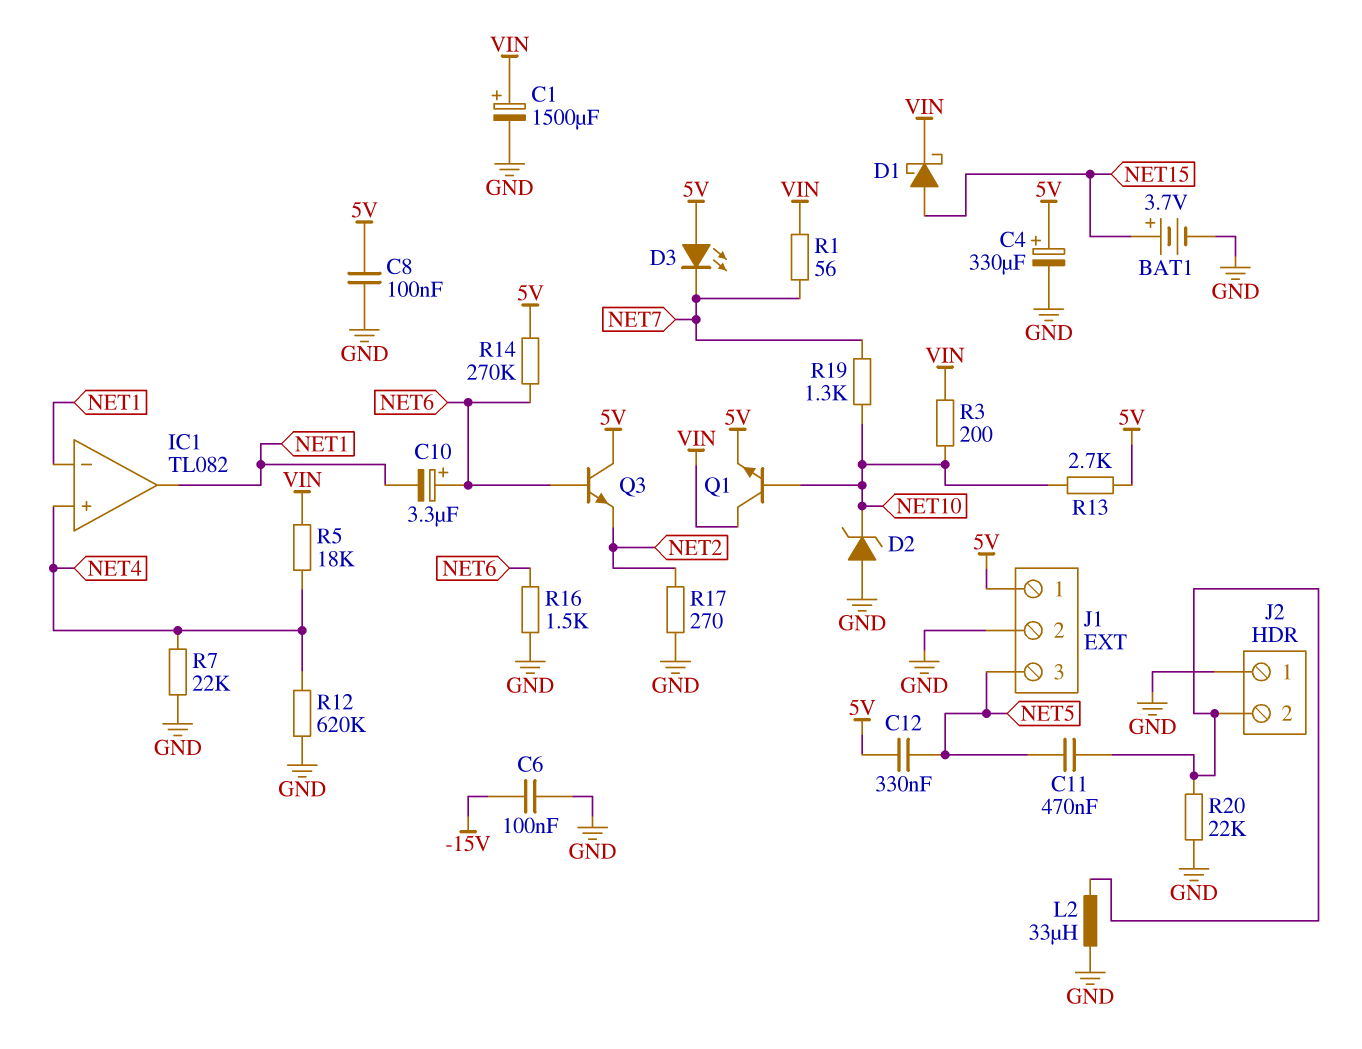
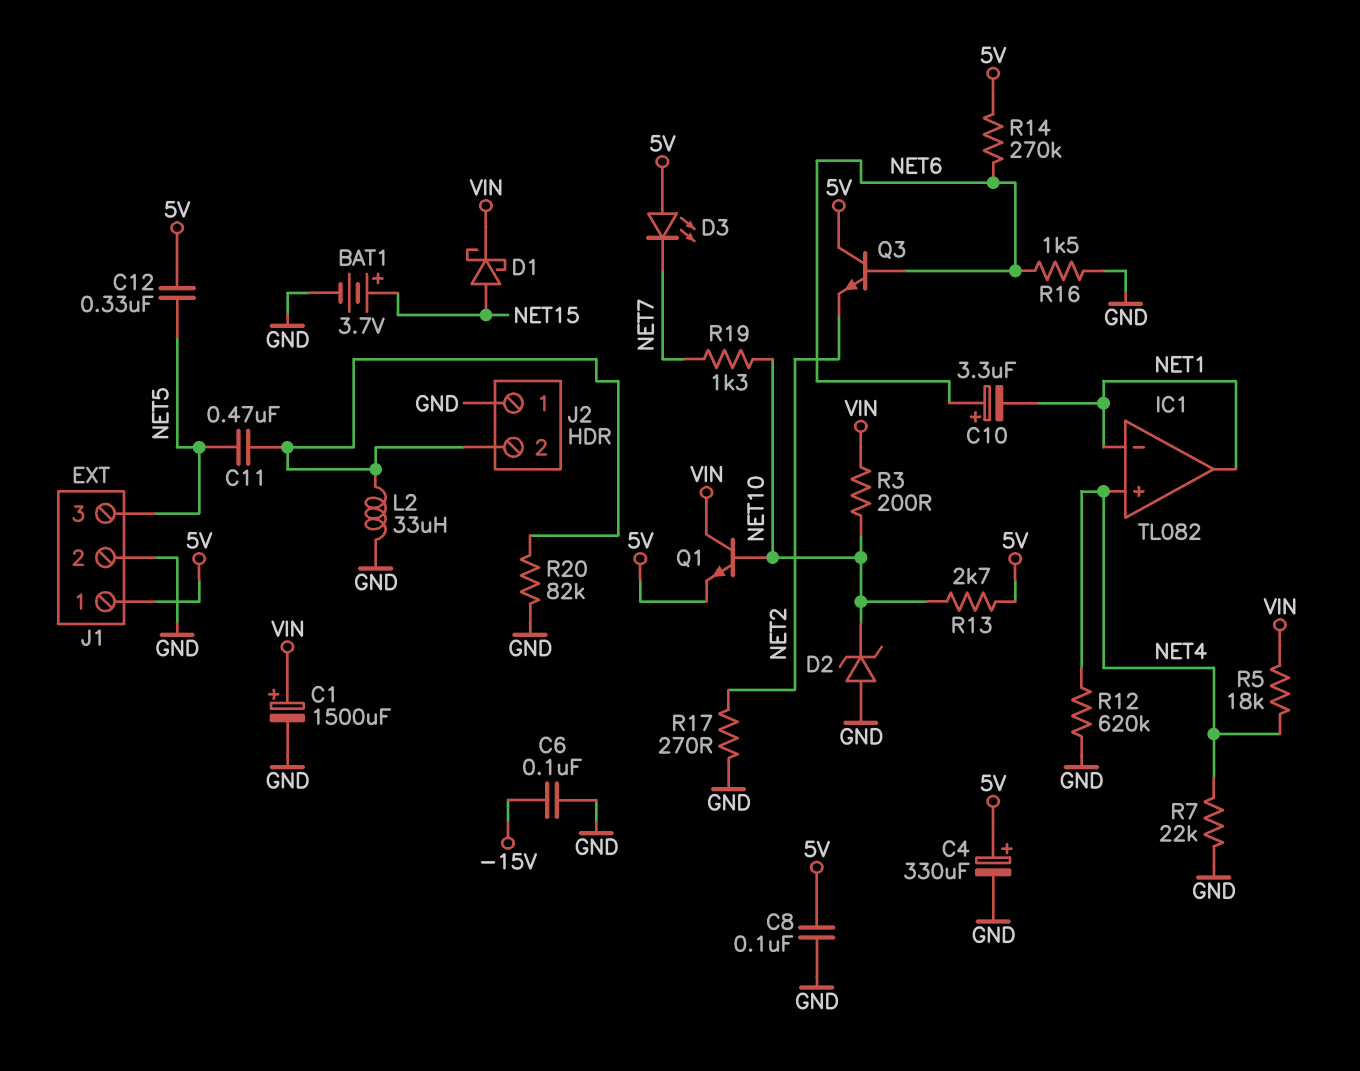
R1: 56 (NET7, VIN) -> none
R20: 22k (GND, J2/2) -> 82k (GND, J2/2)

